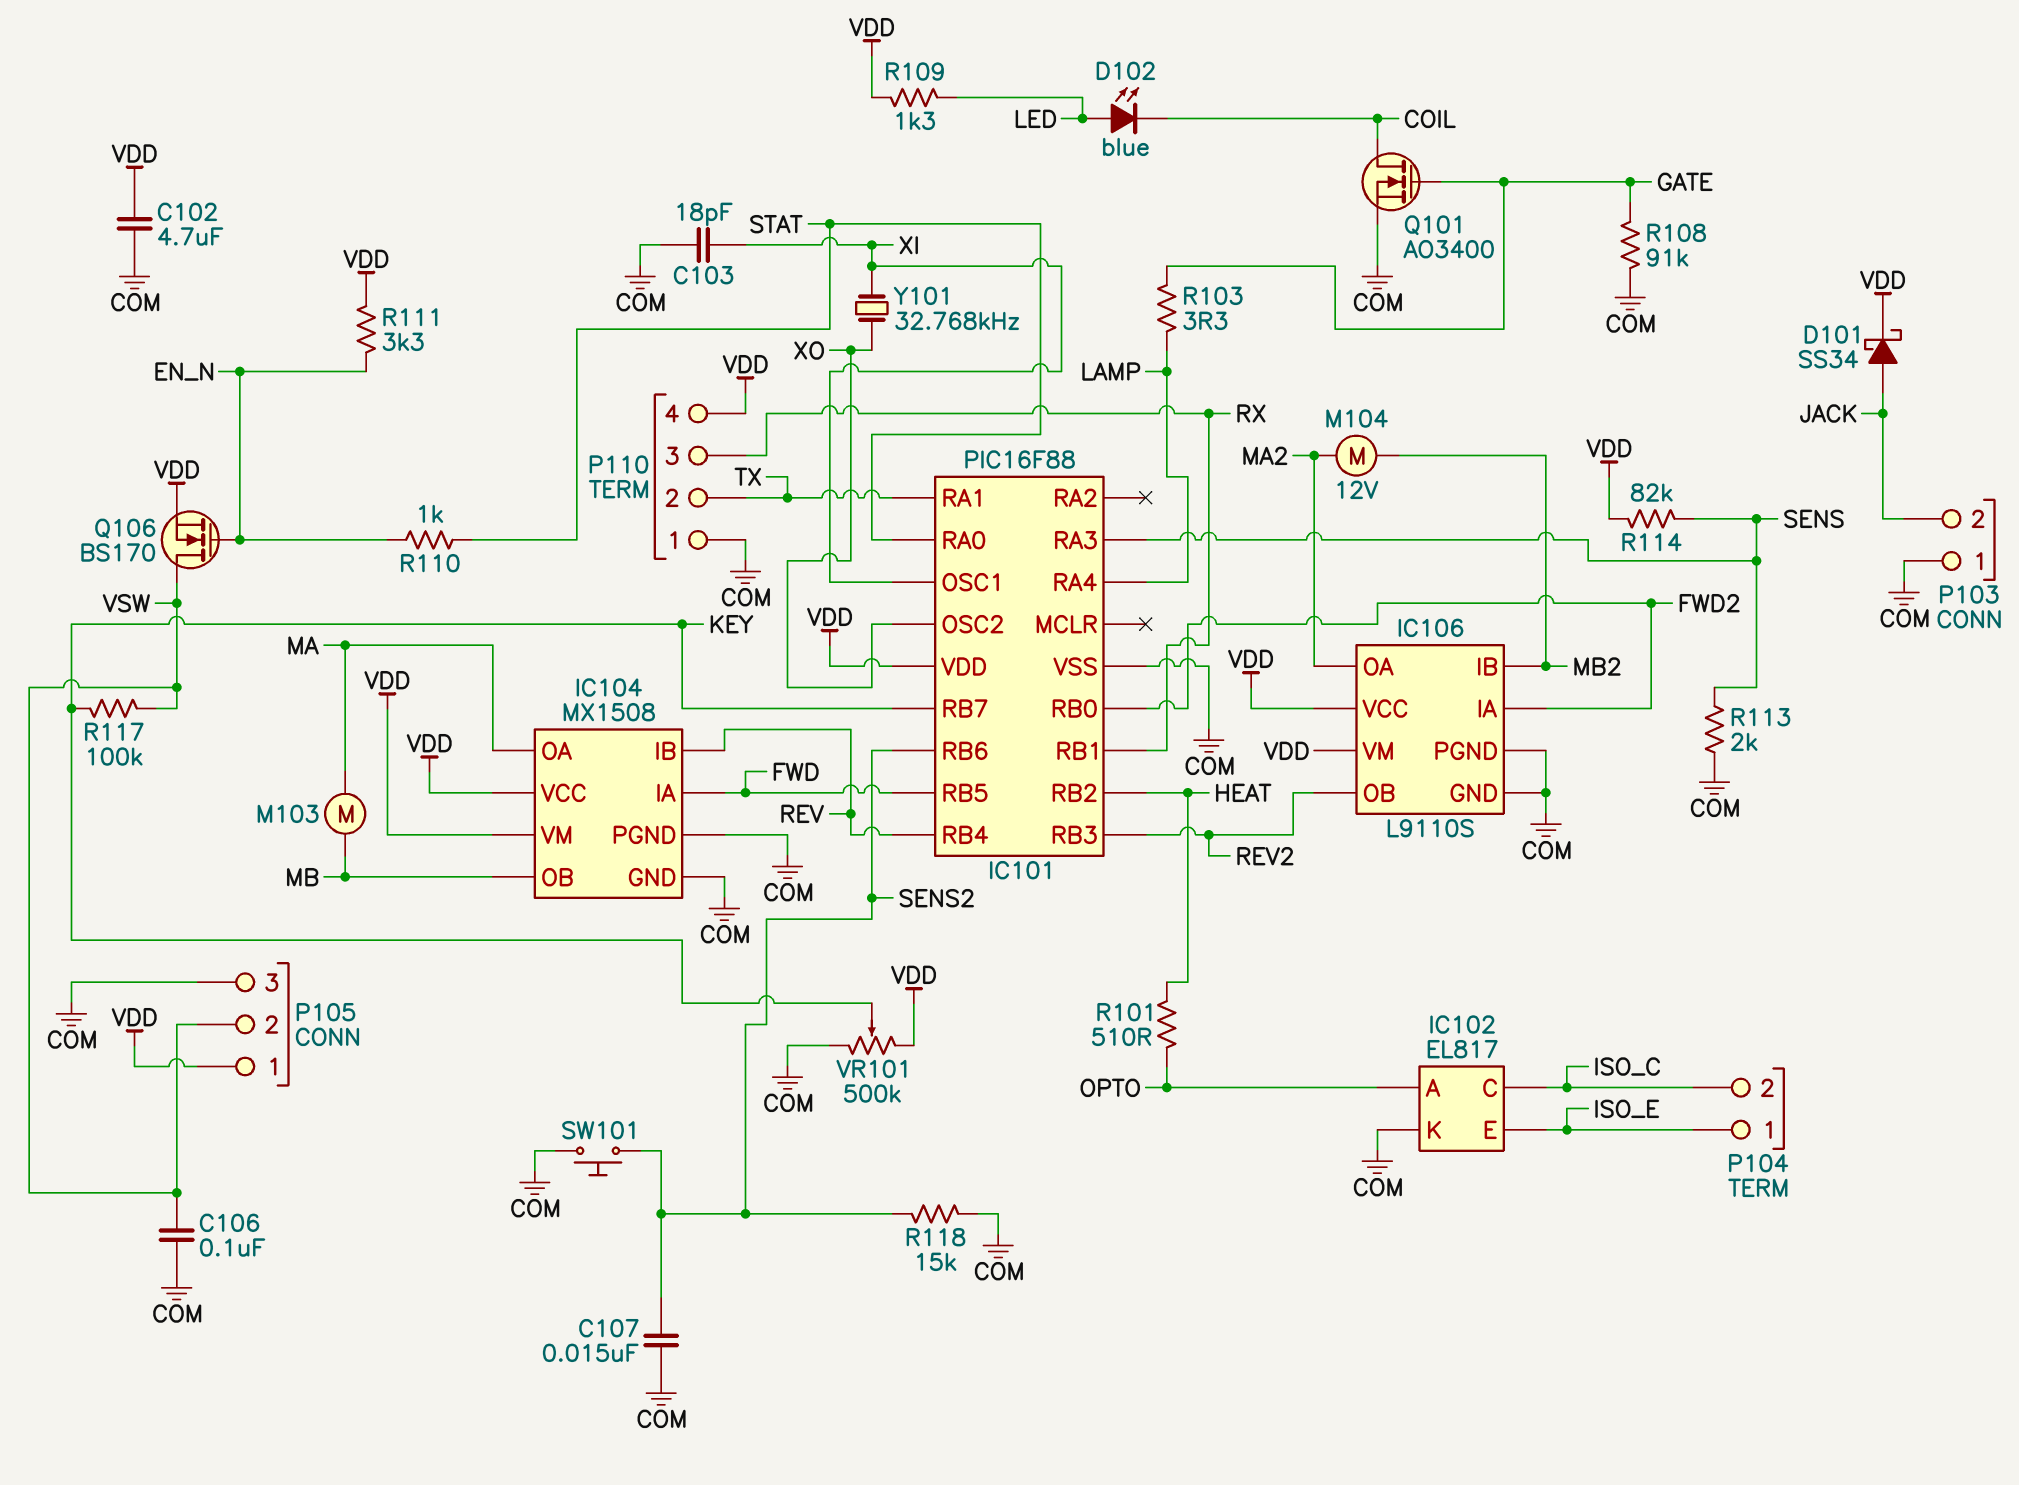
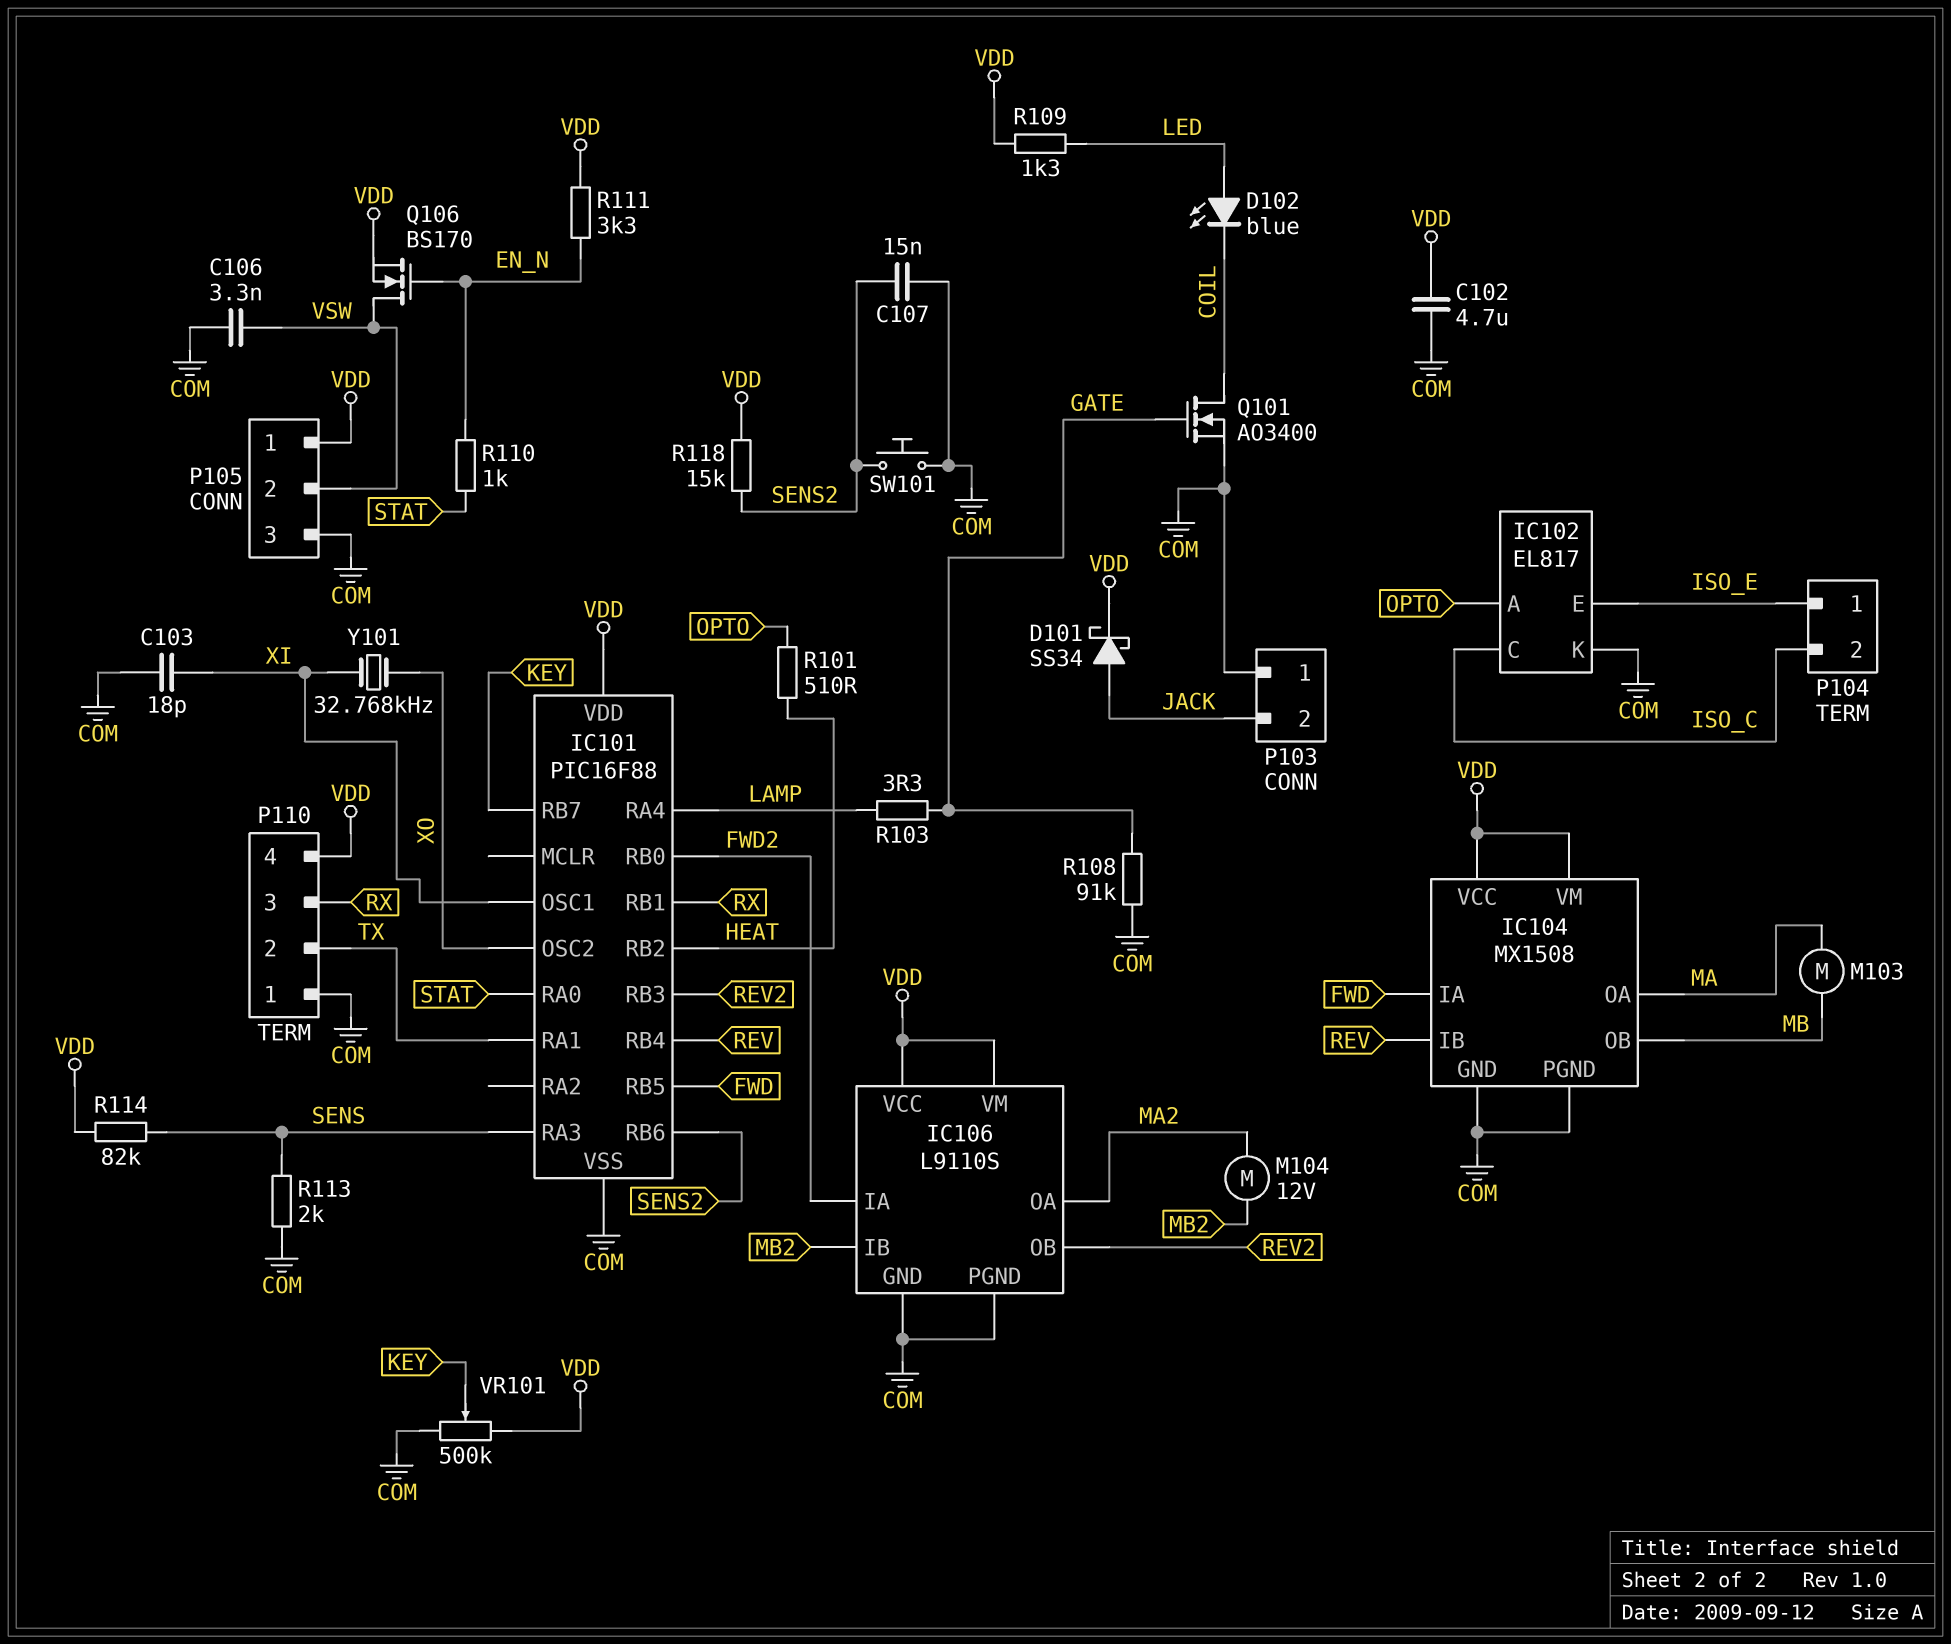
C106: 100nF (COM, VSW) -> 3.3nF (COM, VSW)
R117: 100k (KEY, VSW) -> none
R118: 15k (COM, SENS2) -> 15k (SENS2, VDD)

